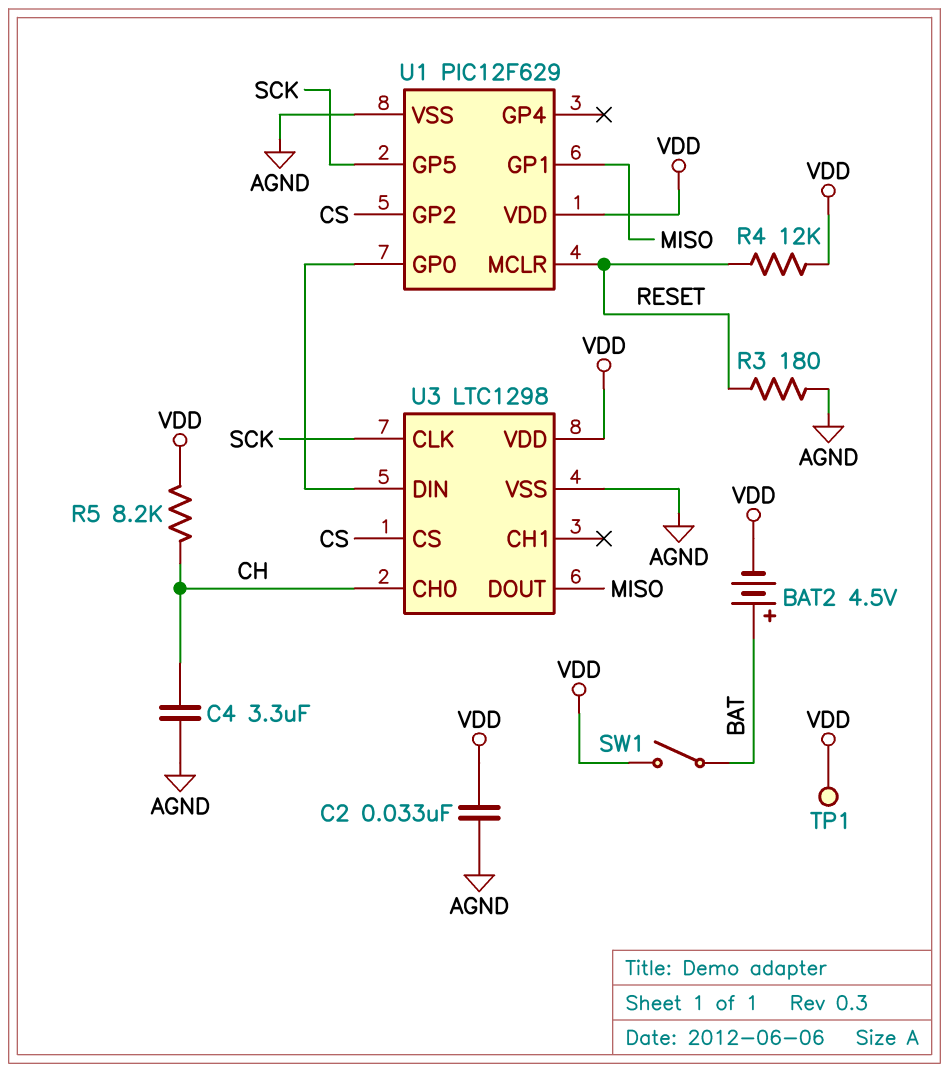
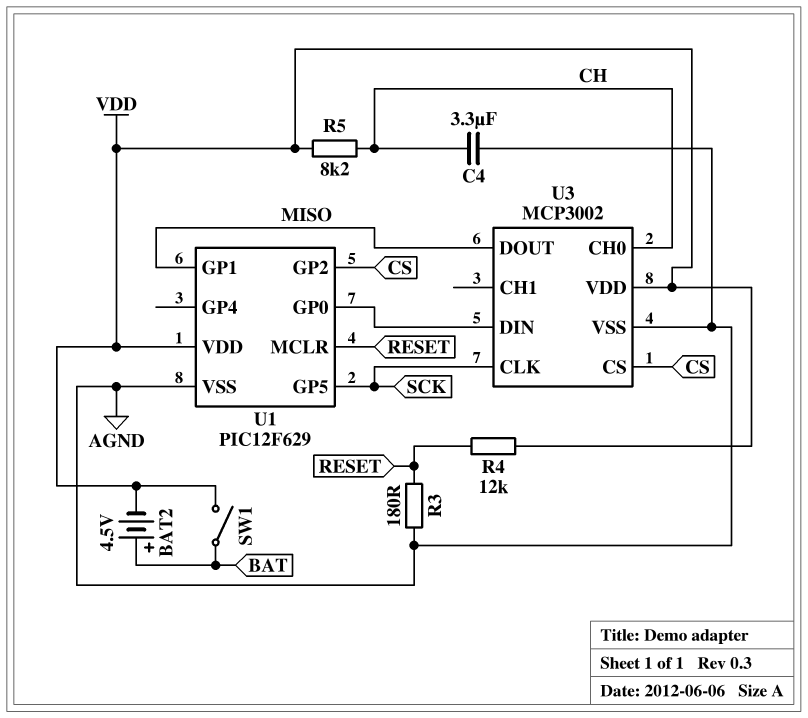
C2: 33nF (AGND, VDD) -> none
TP1: test point (VDD) -> none
U3: LTC1298 -> MCP3002

